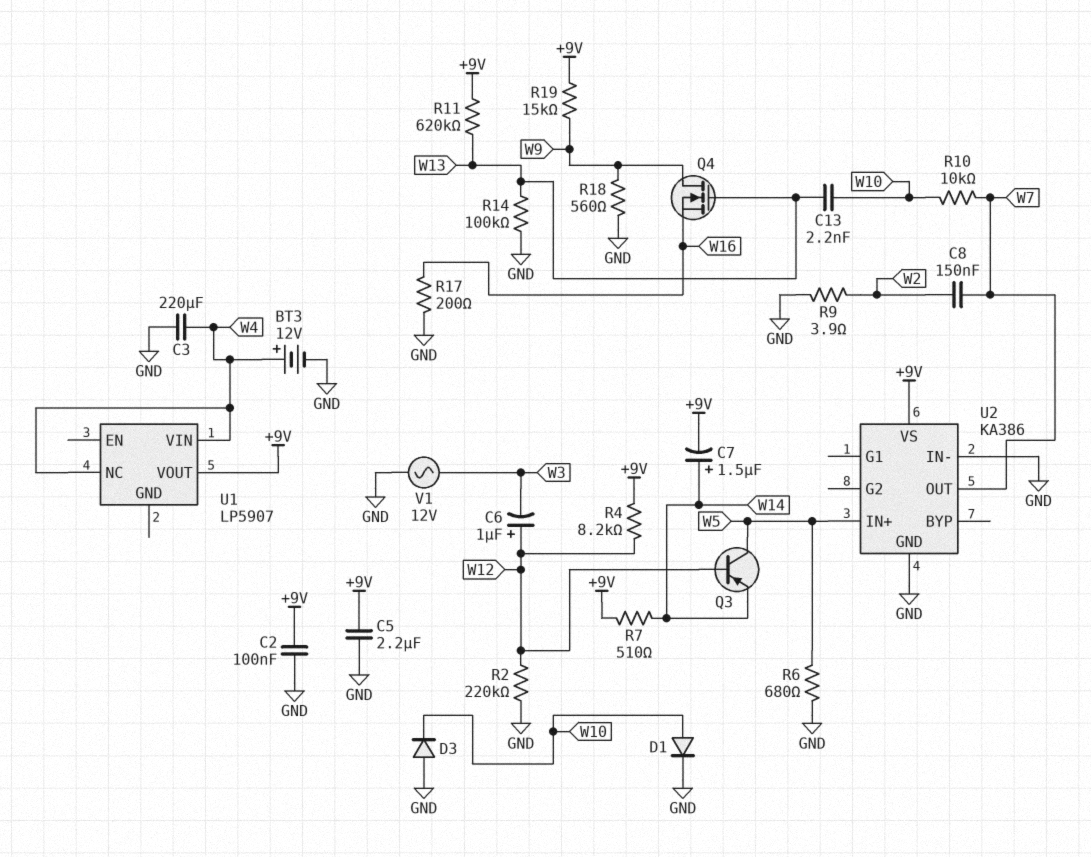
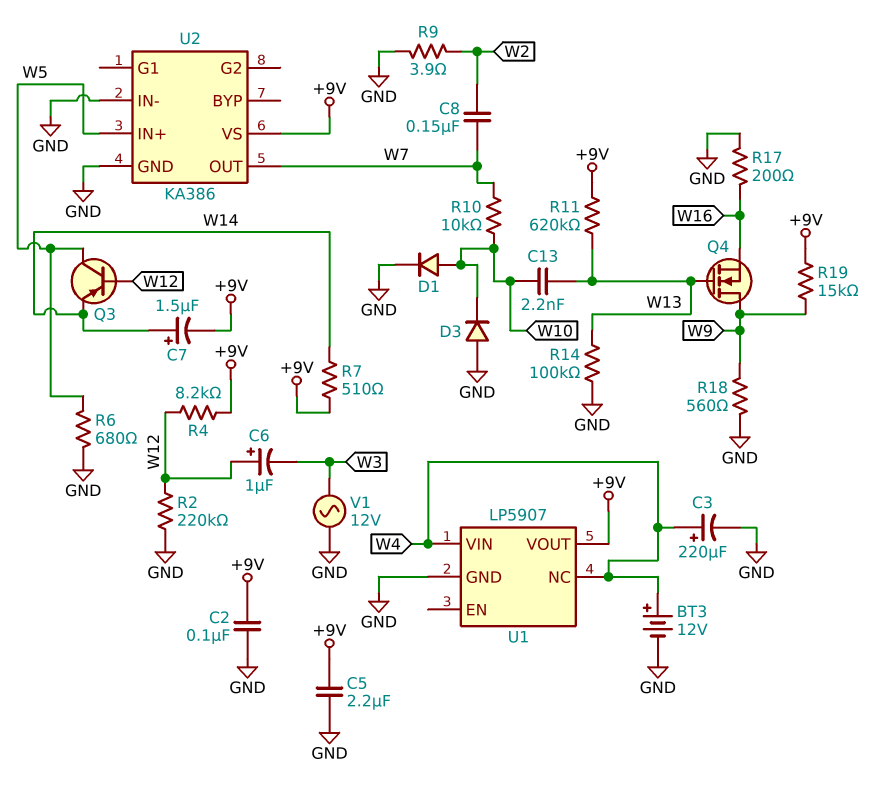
C3: 220uF (GND, W4) -> 220uF (plus W4, minus GND)
U1 pin GND: none -> GND

